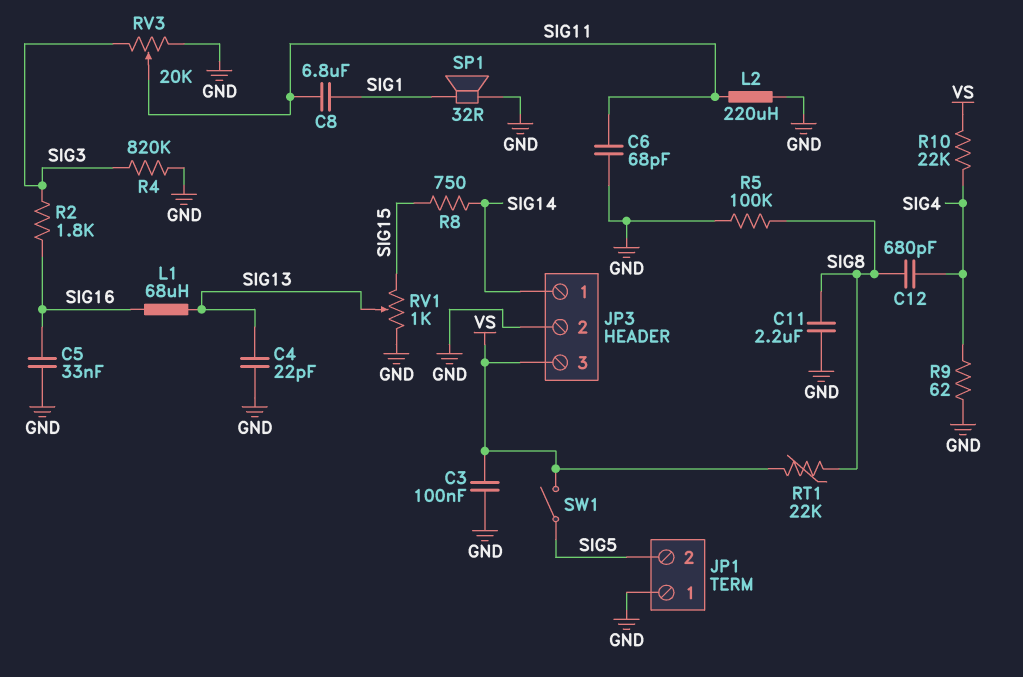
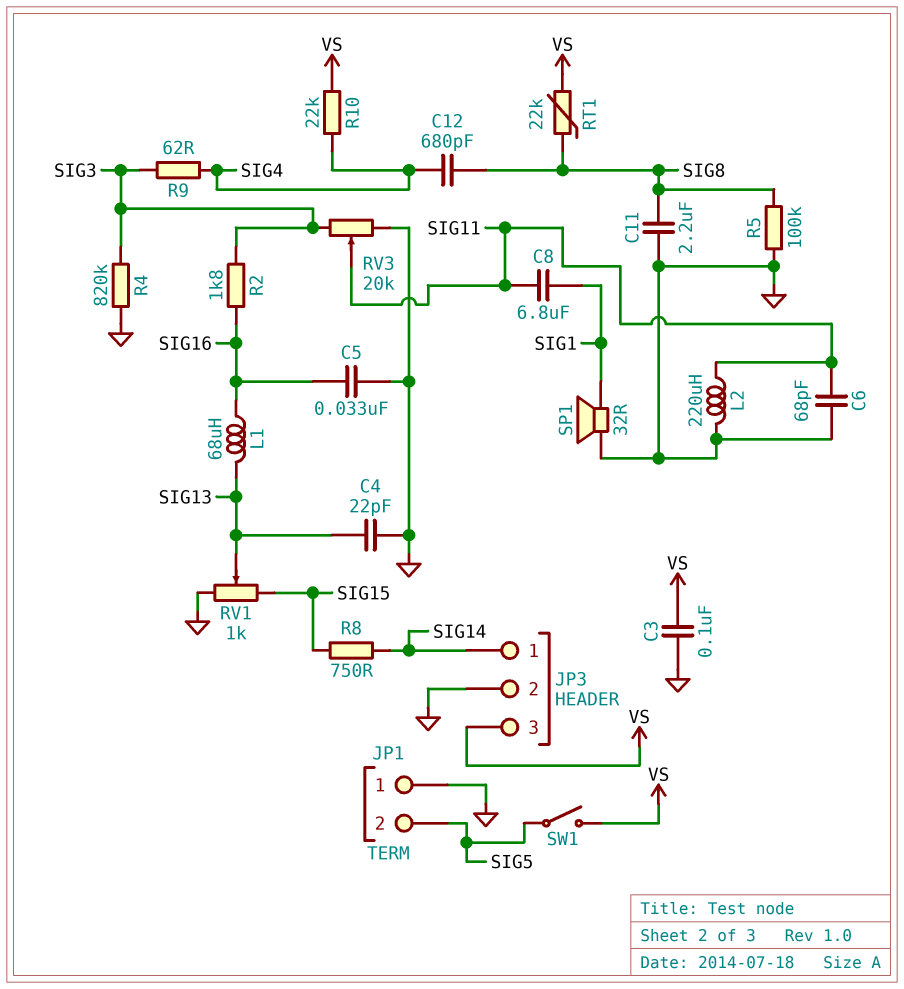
R9: 62 (GND, SIG4) -> 62 (SIG3, SIG4)

